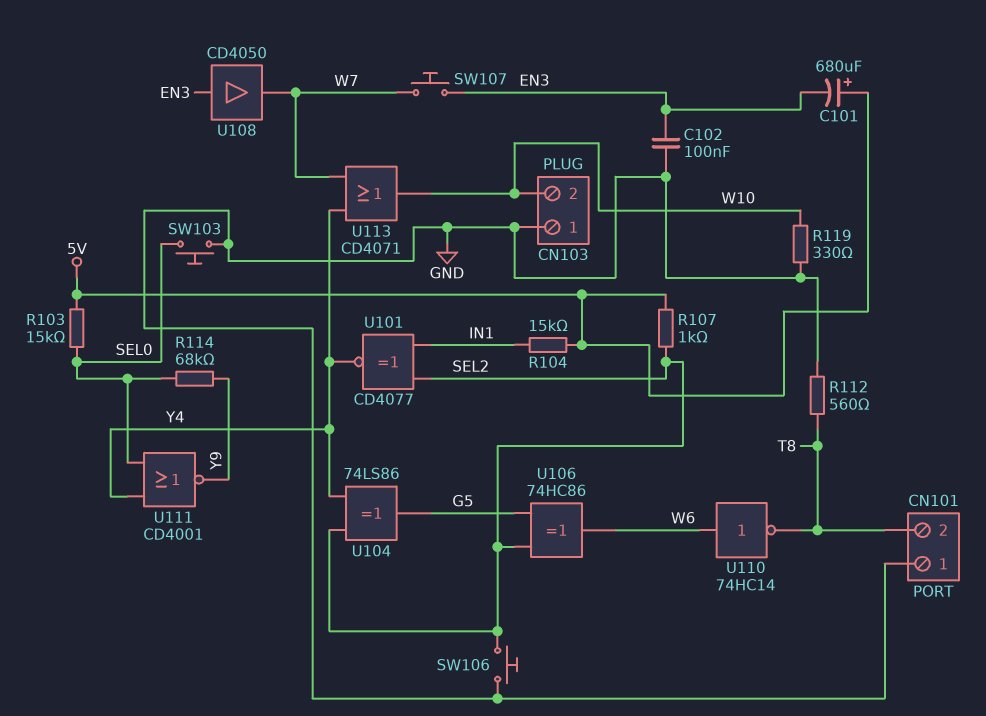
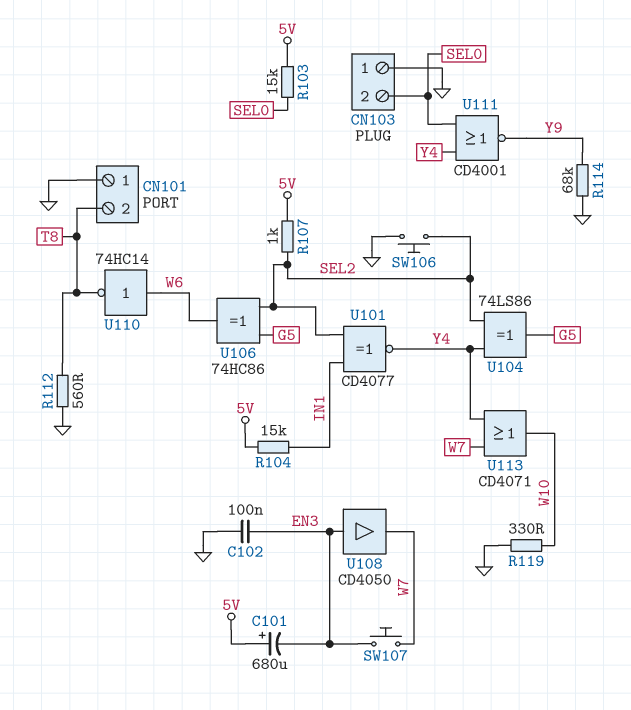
CN103 pin 2: W10 -> SEL0
R114: 68k (SEL0, Y9) -> 68k (GND, Y9)
SW103: button (GND, SEL0) -> none

